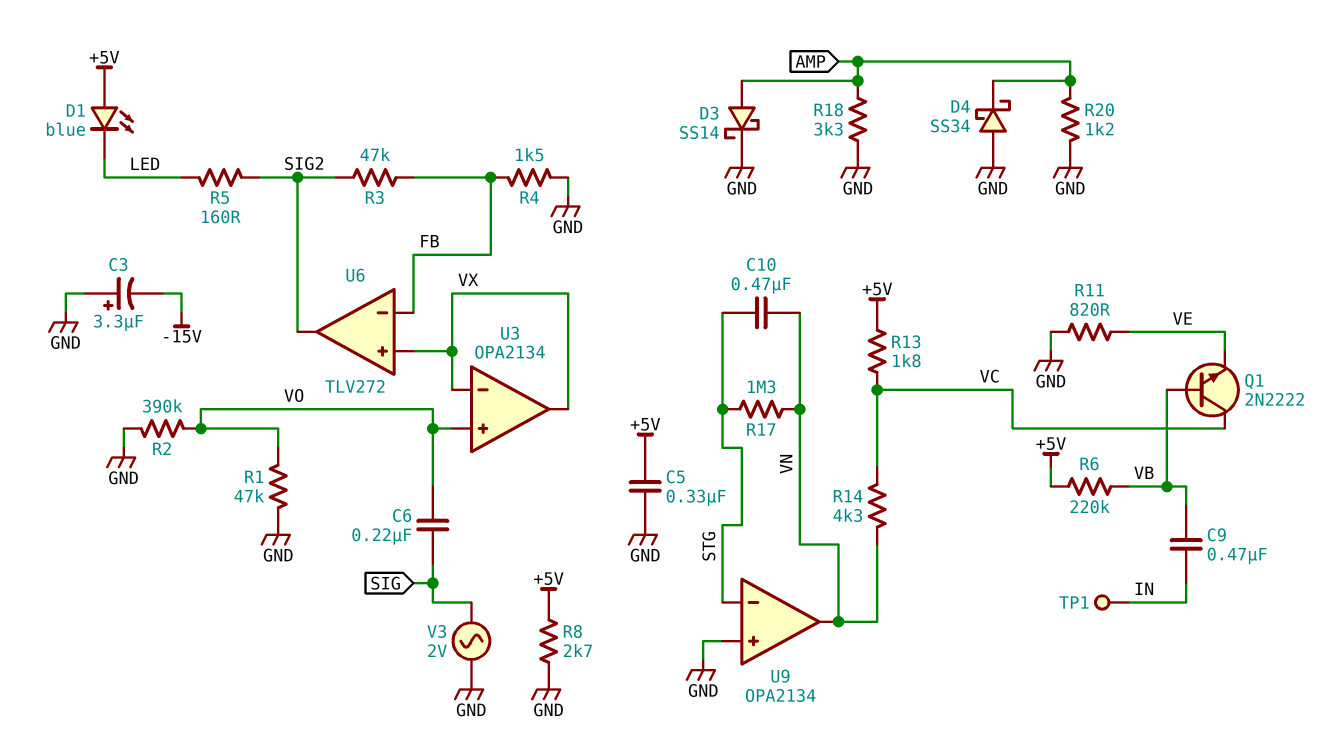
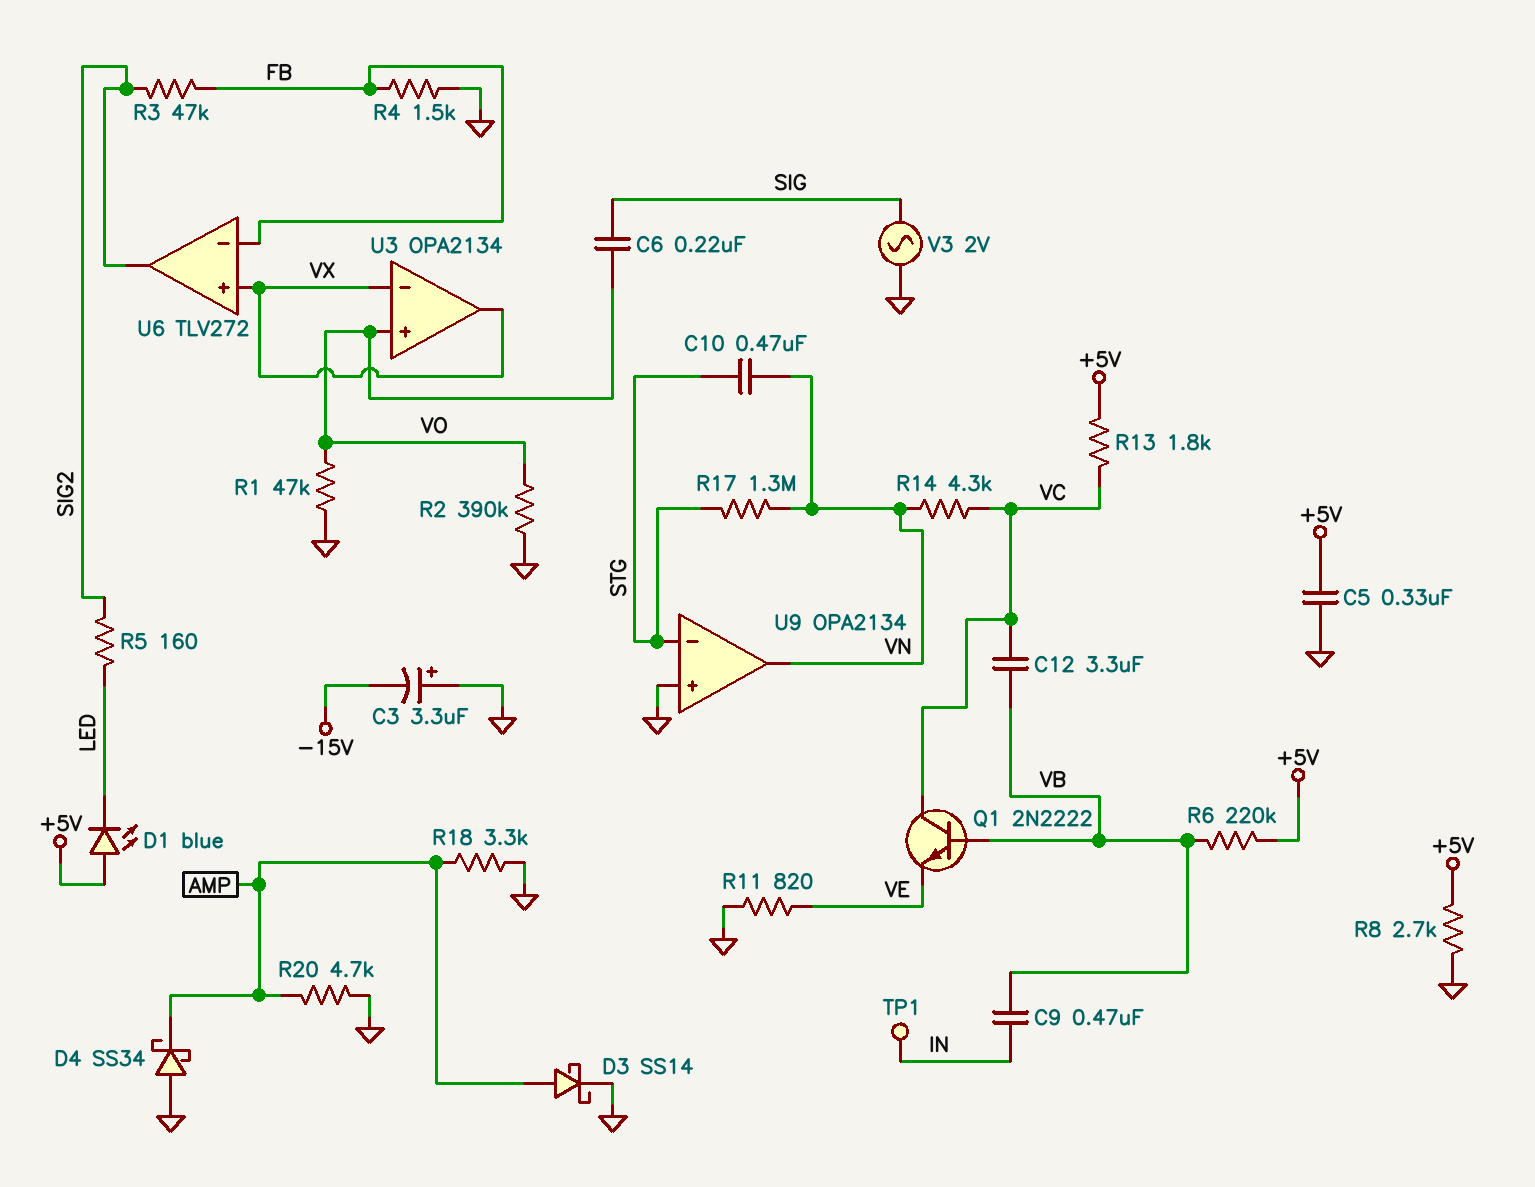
C12: none -> 3.3uF (VB, VC)
R20: 1.2k (AMP, GND) -> 4.7k (AMP, GND)

